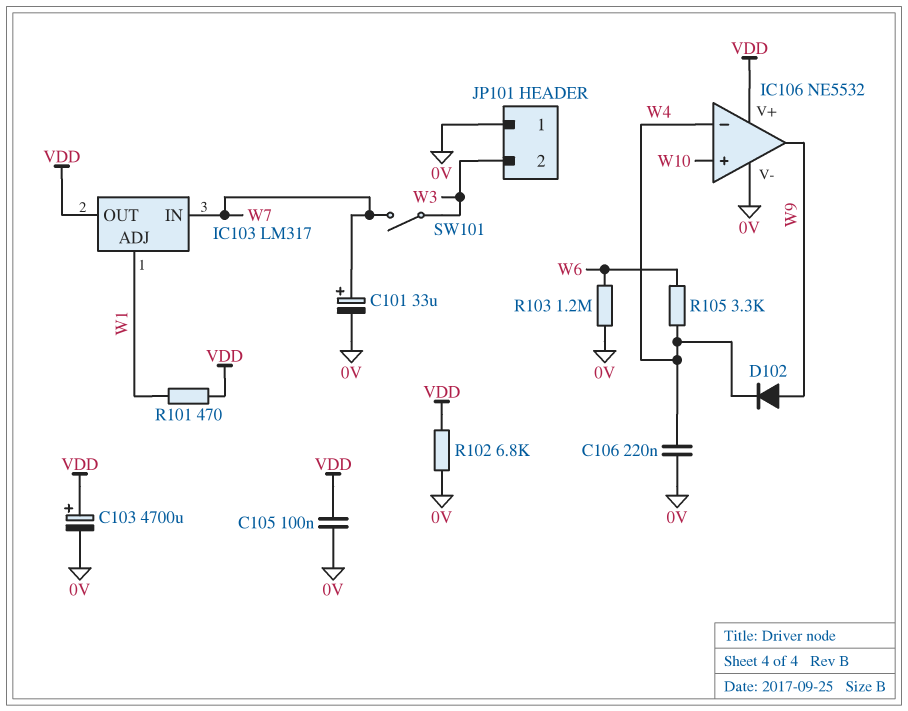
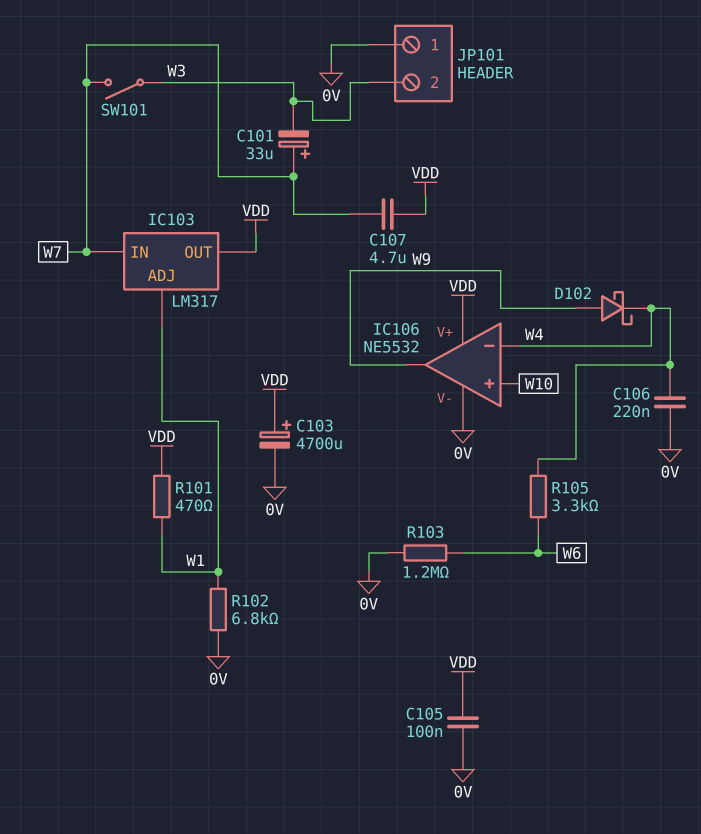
C101: 33uF (plus W7, minus 0V) -> 33uF (plus W7, minus W3)
C107: none -> 4.7uF (VDD, W7)
D102: diode (A W9, K W4) -> schottky (A W9, K W4)
R102: 6.8k (0V, VDD) -> 6.8k (0V, W1)

